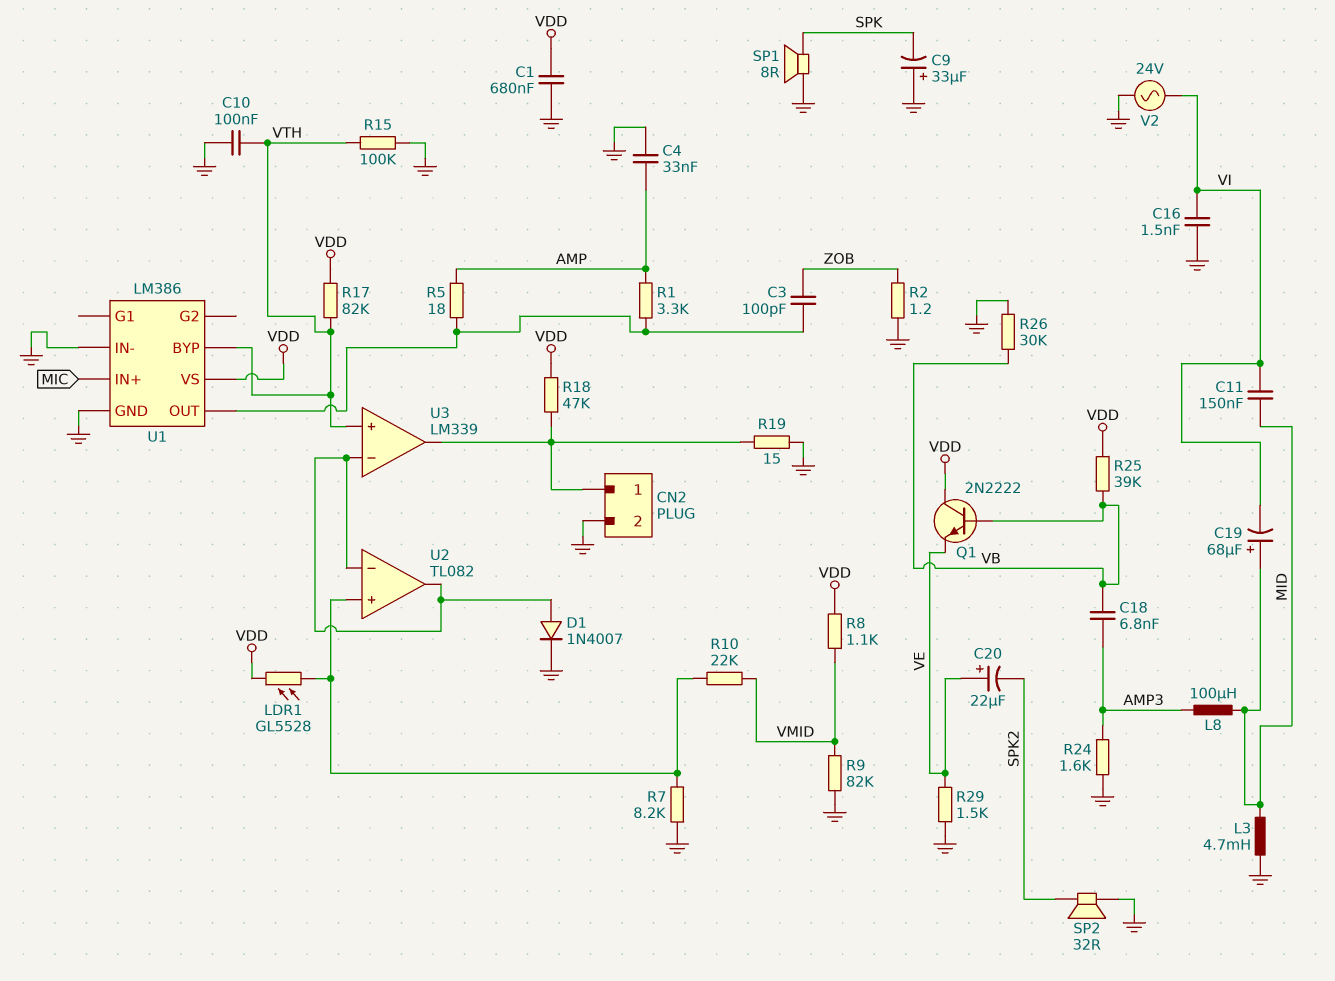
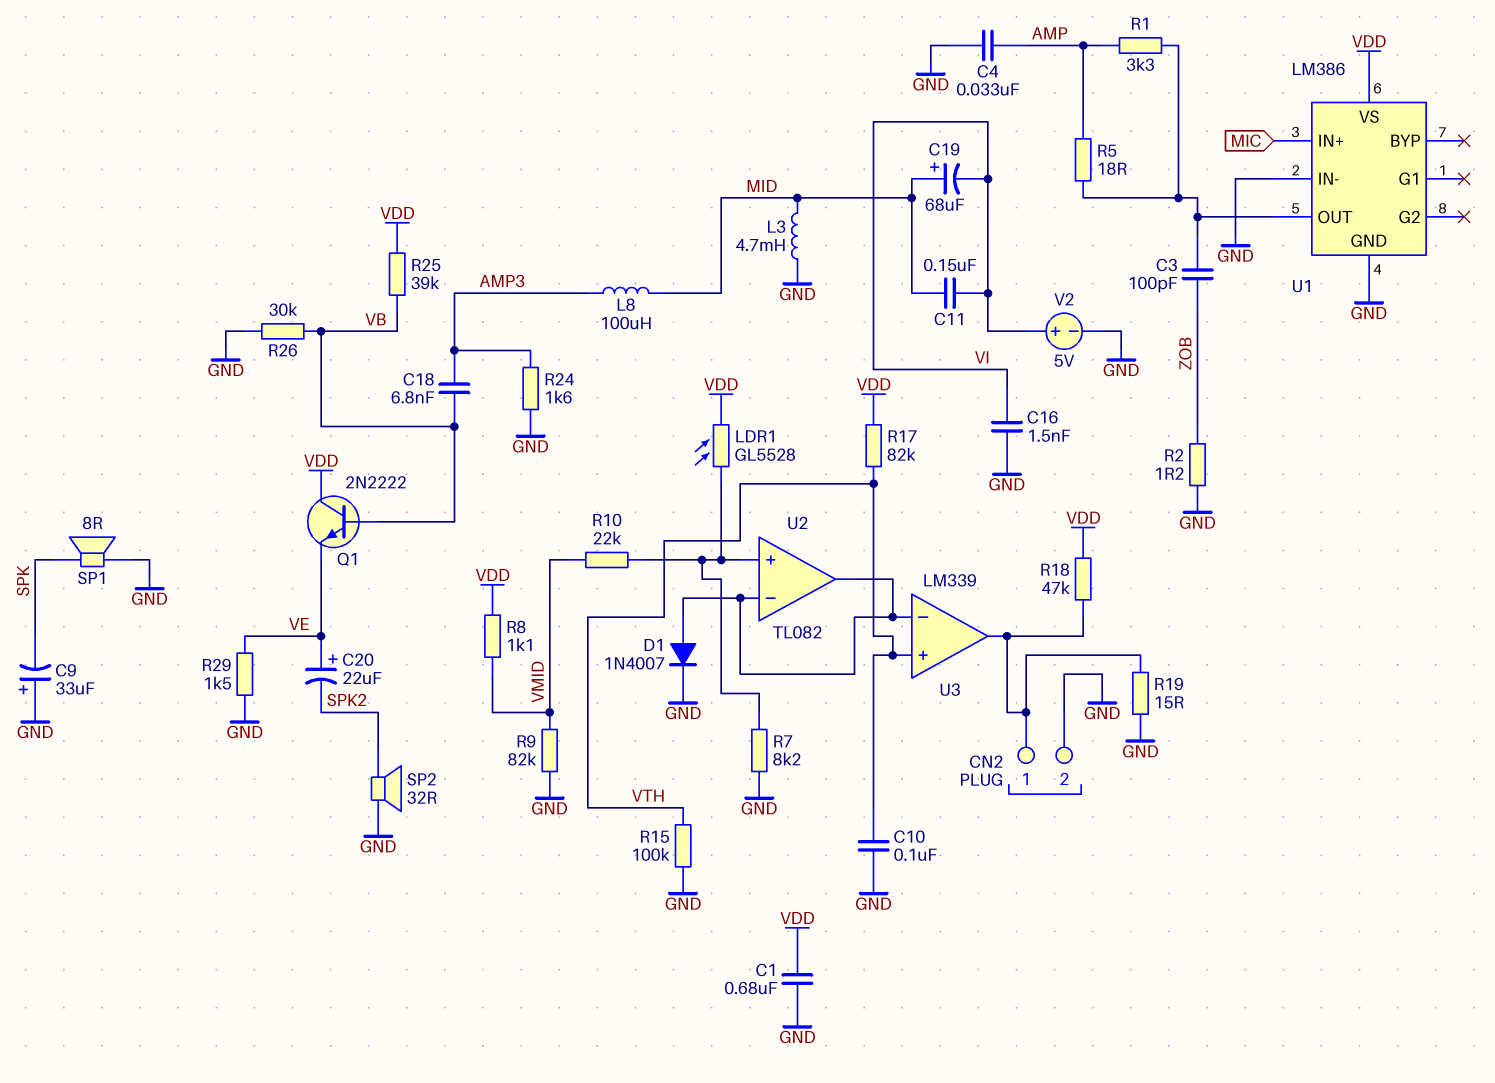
U1 pin BYP: VTH -> none
V2: AC 24V (GND, VI) -> 5V (plus VI, minus GND)

